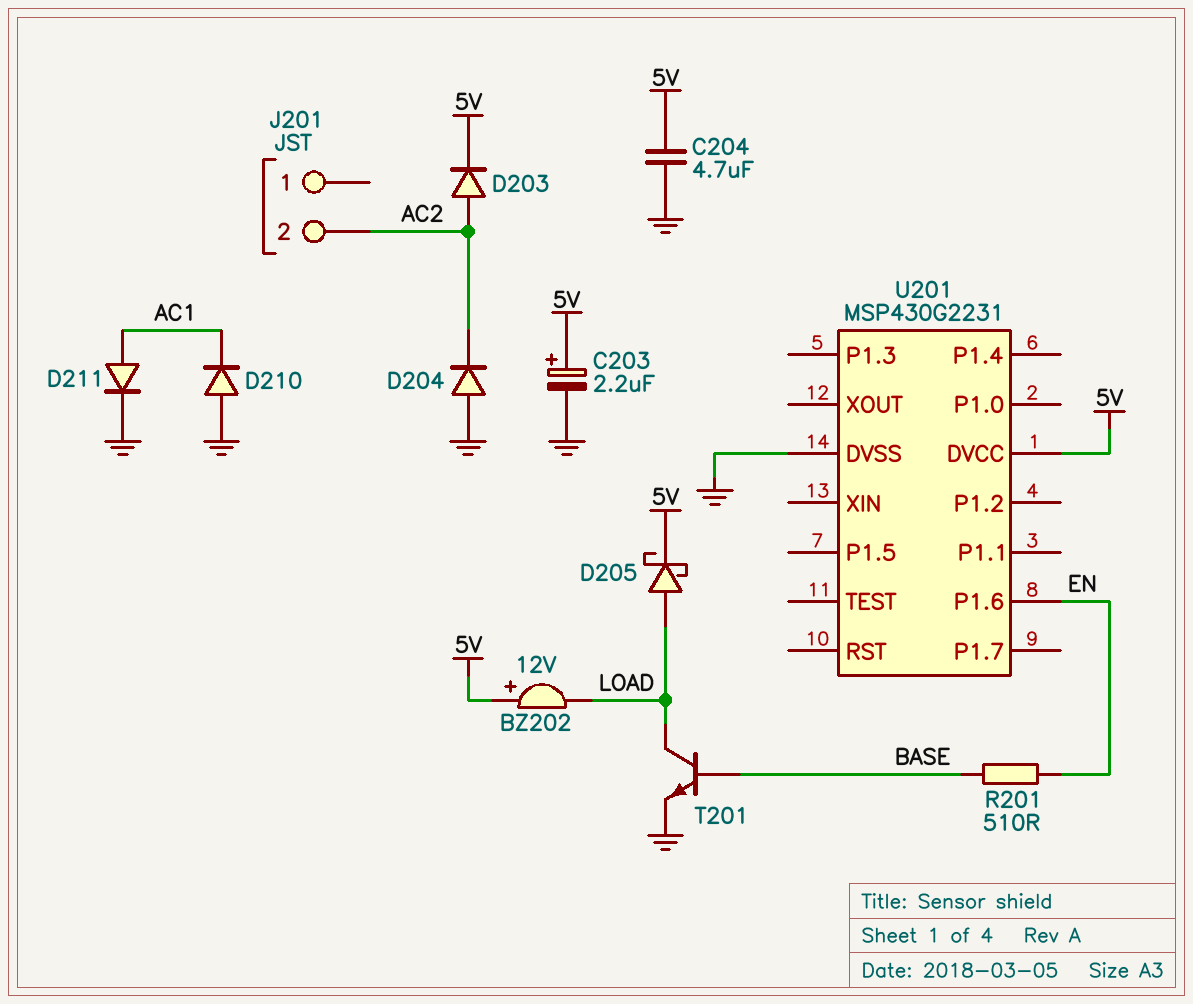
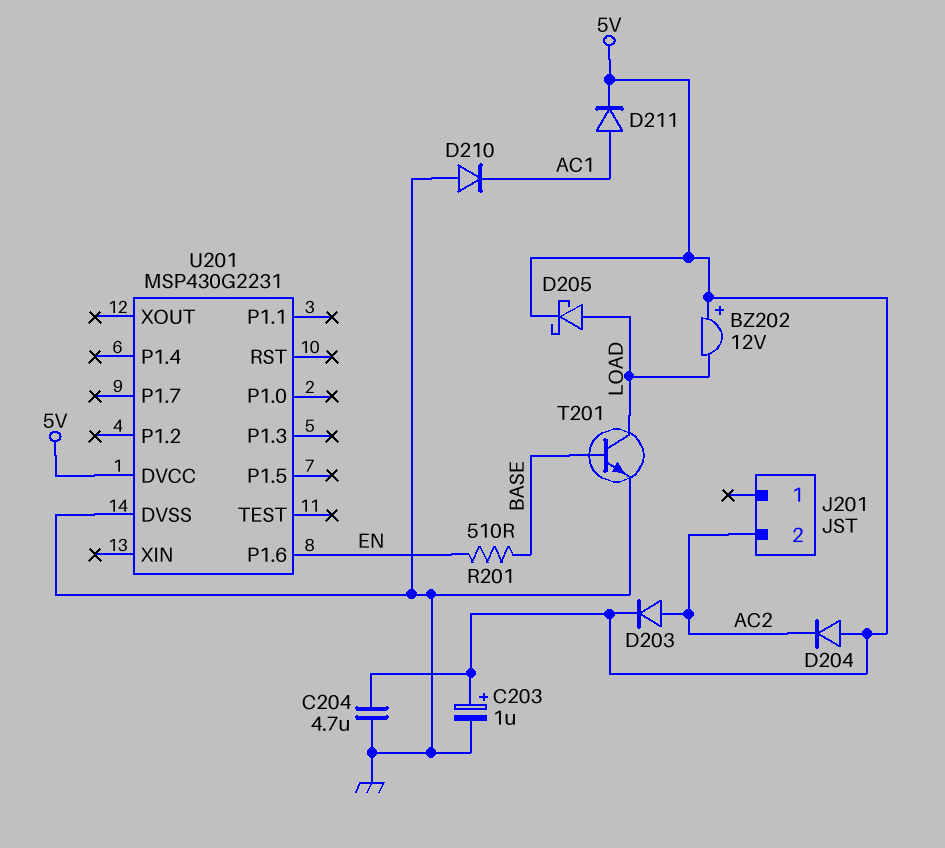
C203: 2.2uF (plus 5V, minus GND) -> 1uF (plus 5V, minus GND)
D204: diode (A GND, K AC2) -> diode (A 5V, K AC2)
D211: diode (A AC1, K GND) -> diode (A AC1, K 5V)

